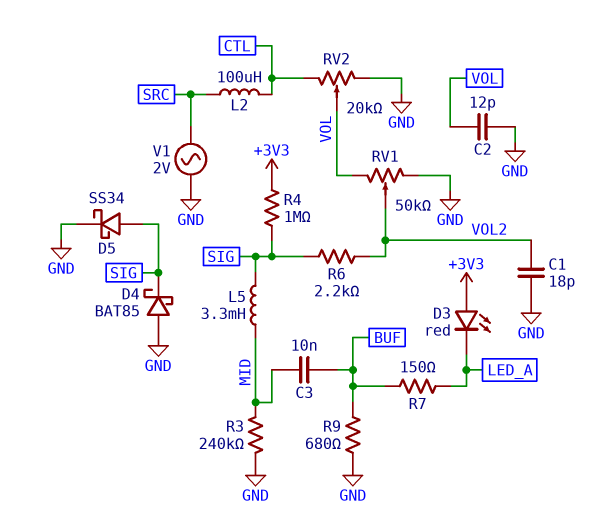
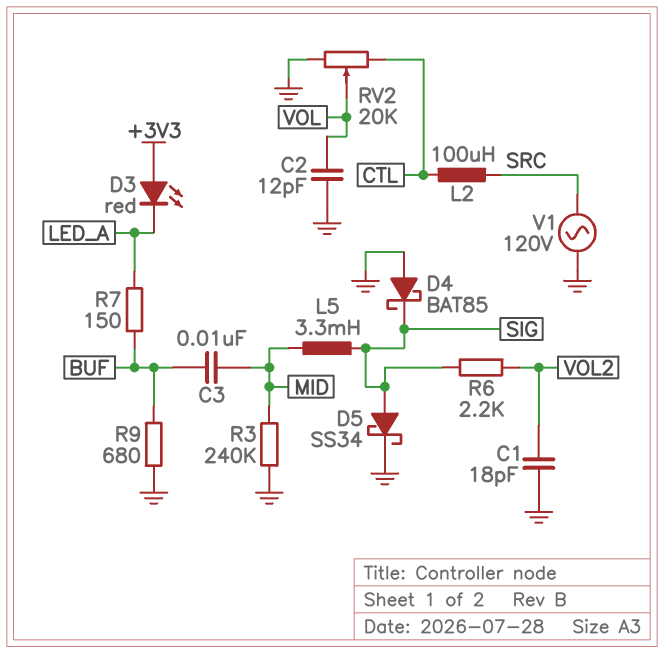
R4: 1M (+3V3, SIG) -> none
RV1: 50k (GND, VOL, wiper VOL2) -> none
V1: AC 2V (GND, SRC) -> AC 120V (GND, SRC)

